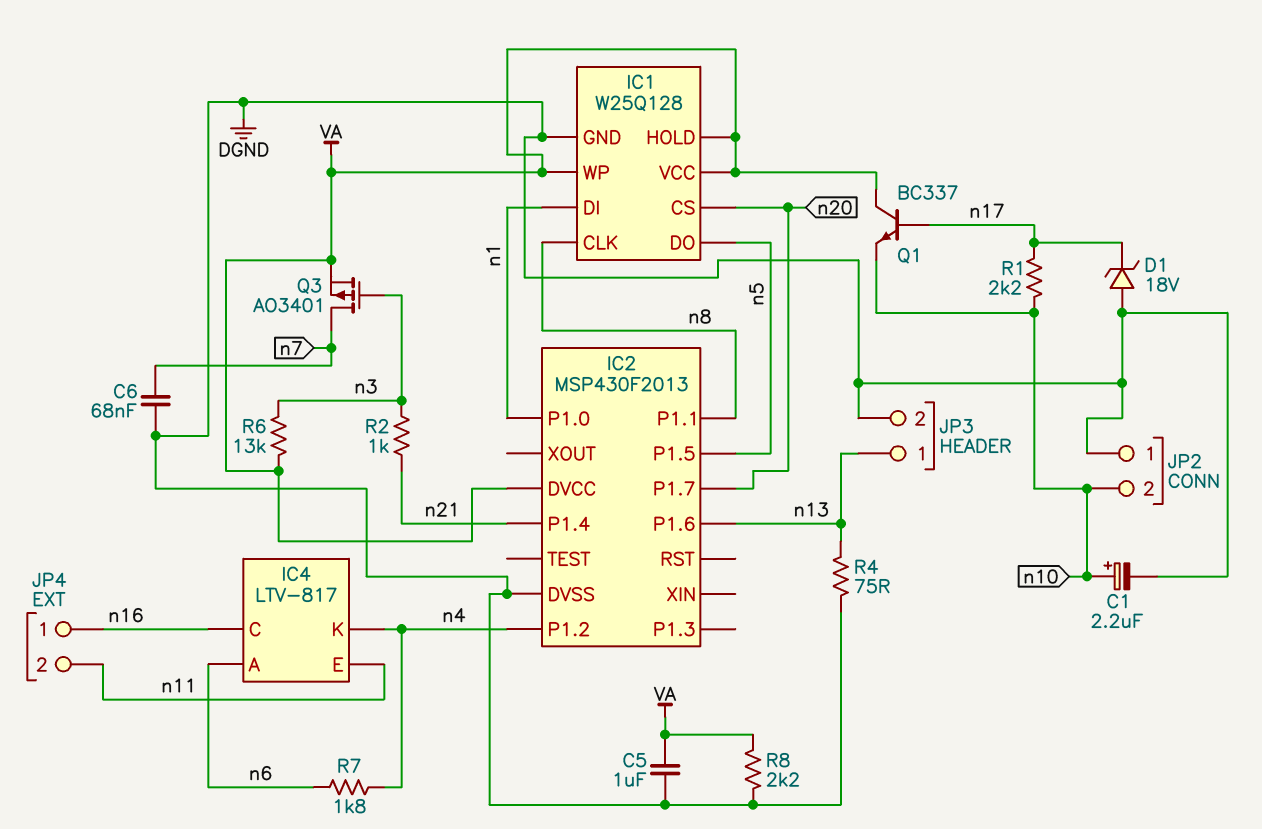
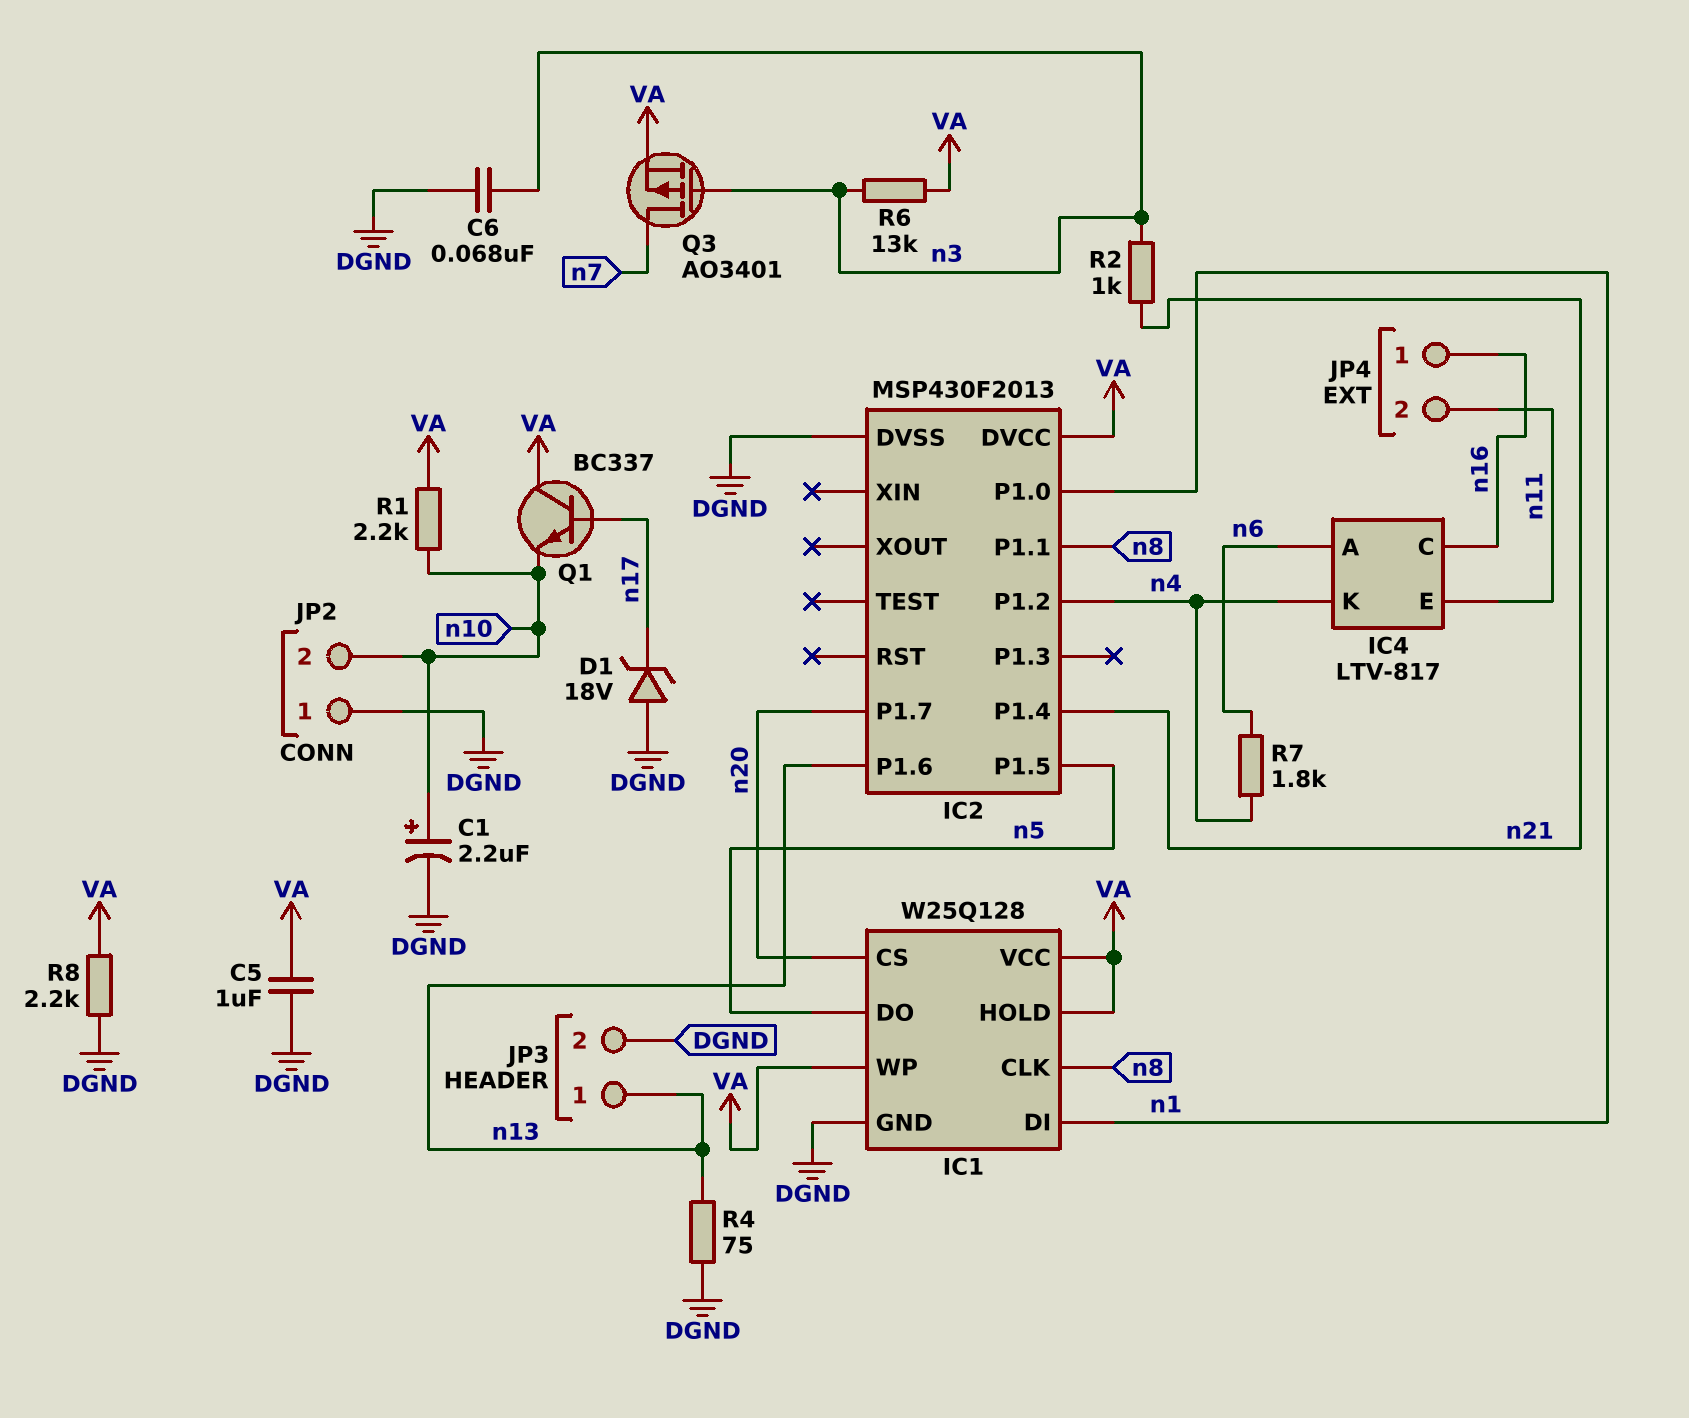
C6: 68nF (DGND, n7) -> 68nF (DGND, n3)
R1: 2.2k (n10, n17) -> 2.2k (VA, n10)

